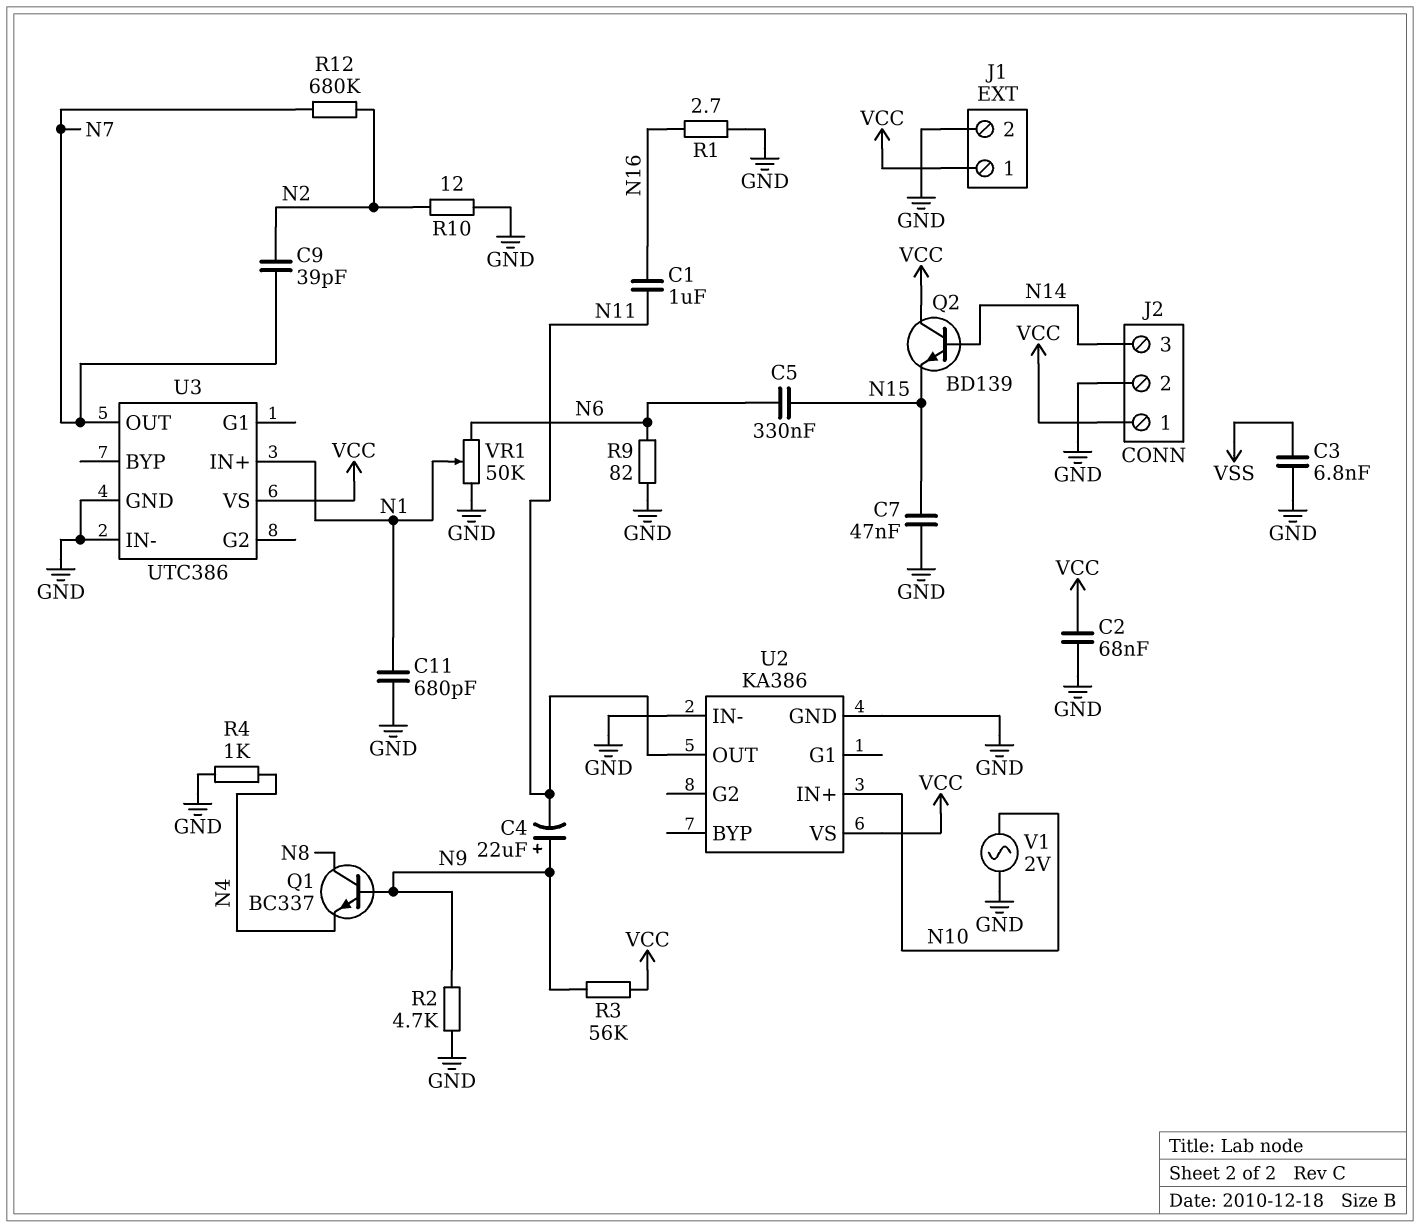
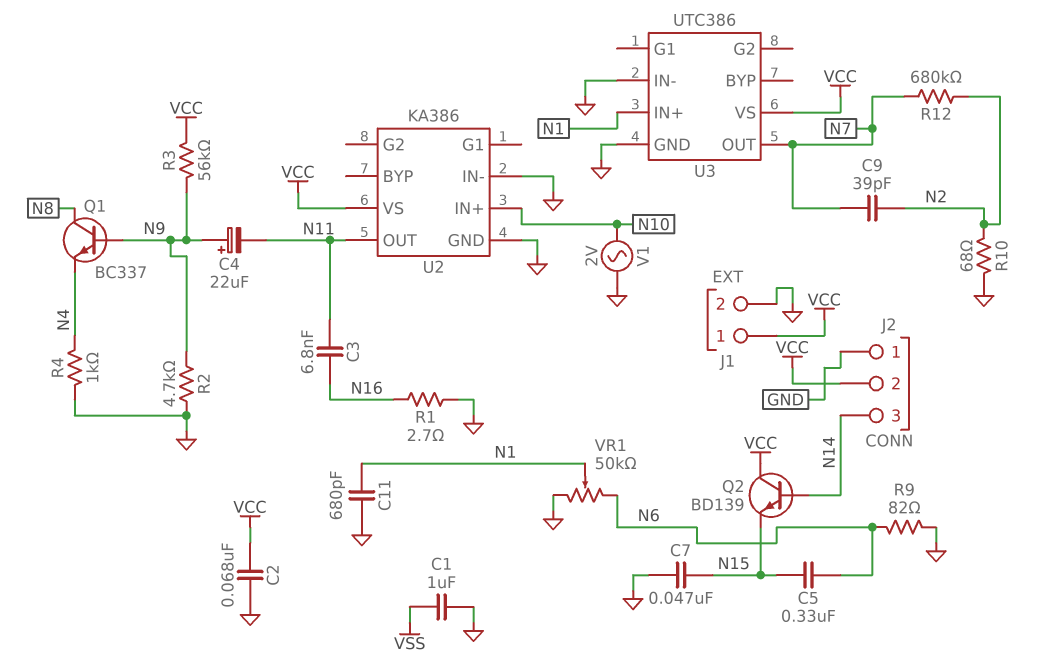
C1: 1uF (N11, N16) -> 1uF (GND, VSS)
C3: 6.8nF (GND, VSS) -> 6.8nF (N11, N16)
J2 pin 1: VCC -> GND
J2 pin 2: GND -> VCC
R10: 12 (GND, N2) -> 68 (GND, N2)

